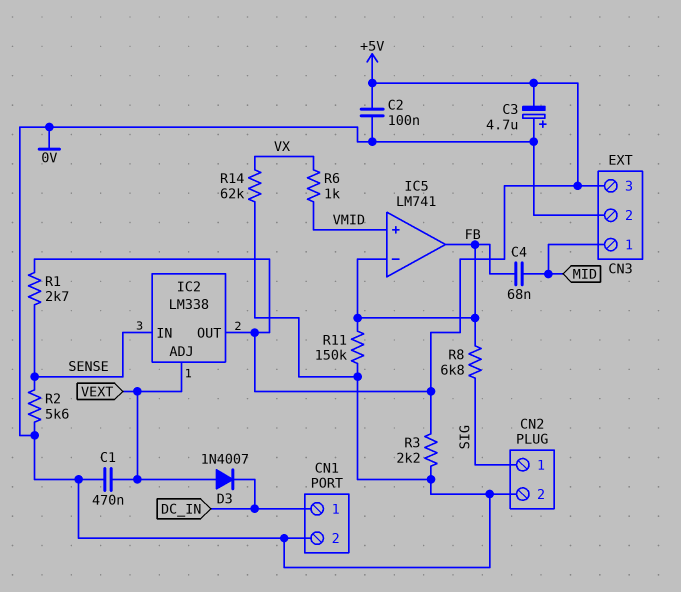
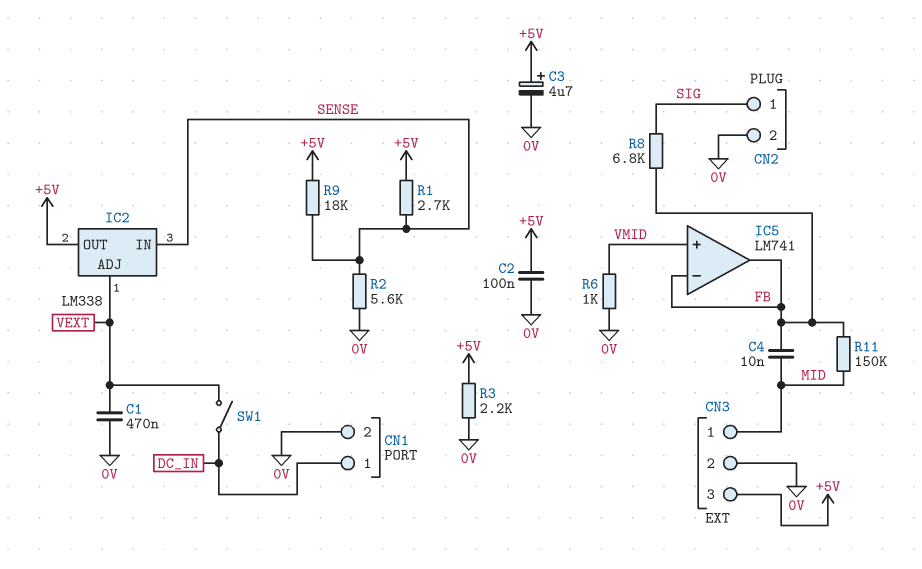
C3: 4.7uF (plus 0V, minus +5V) -> 4.7uF (plus +5V, minus 0V)
C4: 68nF (FB, MID) -> 10nF (FB, MID)
D3: diode 1N4007 (A VEXT, K DC_IN) -> none
R6: 1k (VMID, VX) -> 1k (0V, VMID)
R9: none -> 18k (+5V, SENSE)
R11: 150k (0V, FB) -> 150k (FB, MID)
R14: 62k (0V, VX) -> none
SW1: none -> switch (DC_IN, VEXT)

